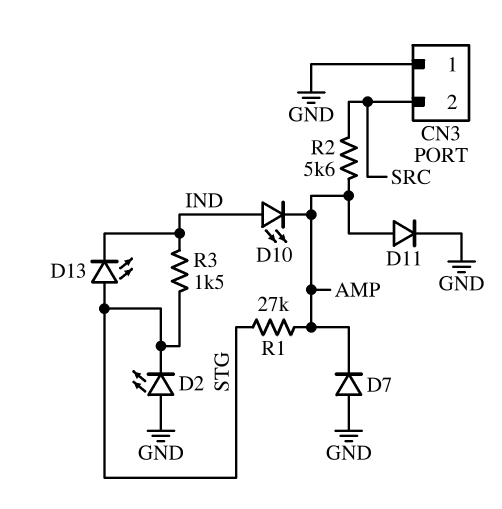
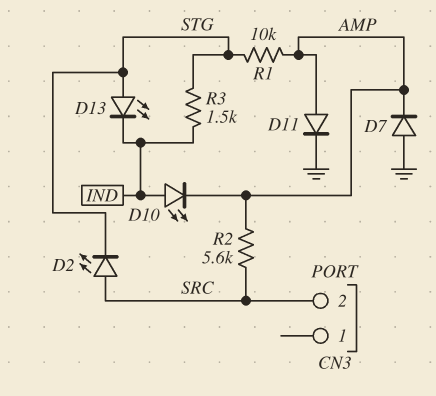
CN3 pin 1: GND -> none
D2: LED (A GND, K STG) -> LED (A SRC, K STG)
R1: 27k (AMP, STG) -> 10k (AMP, STG)

